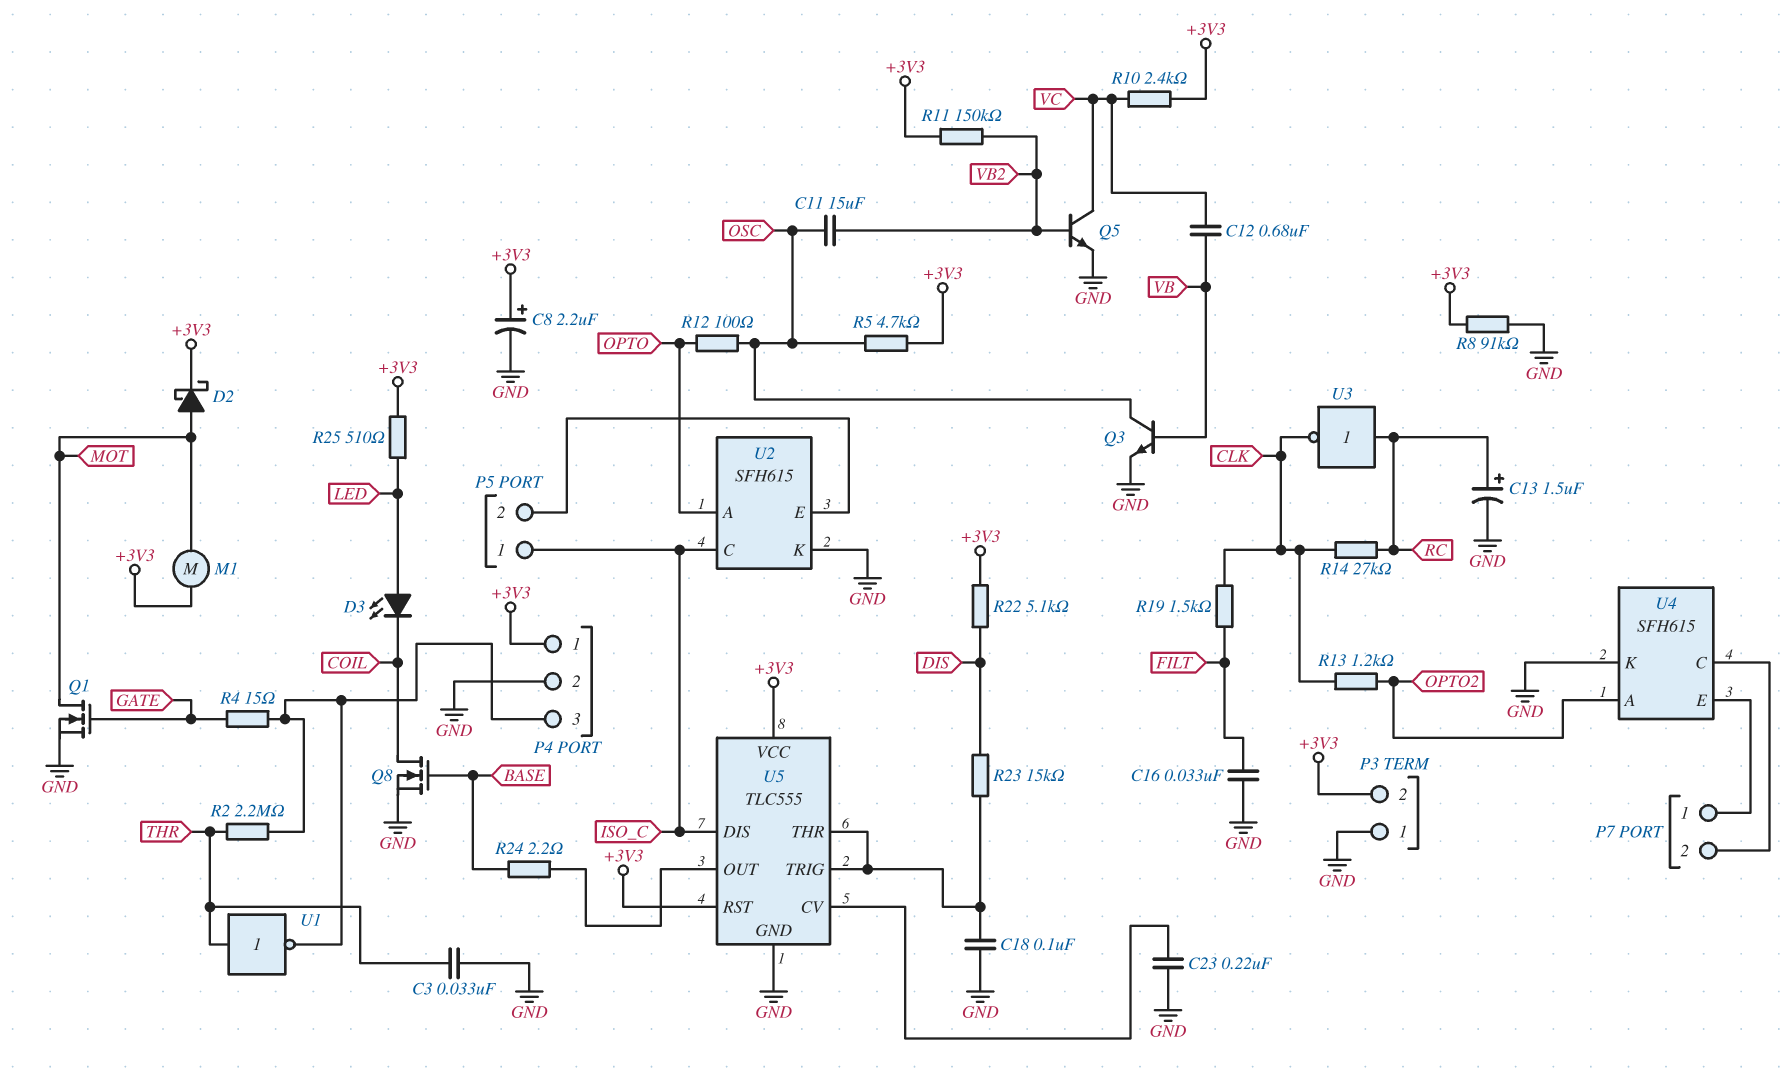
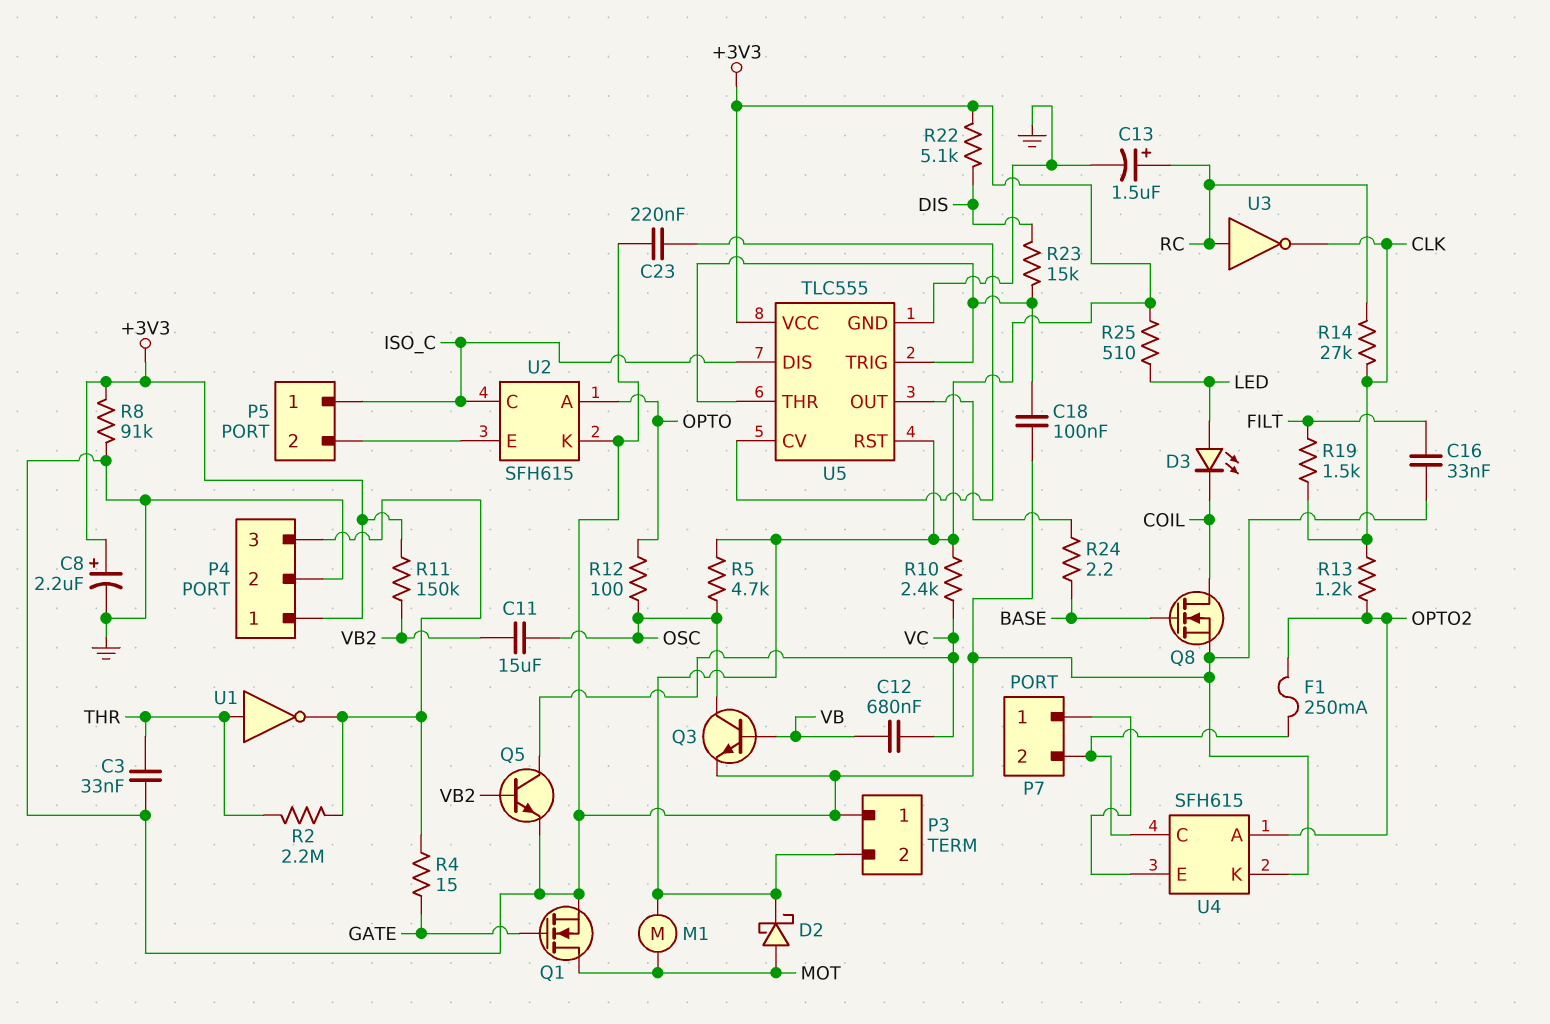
F1: none -> 250mA (OPTO2, P7/2)

